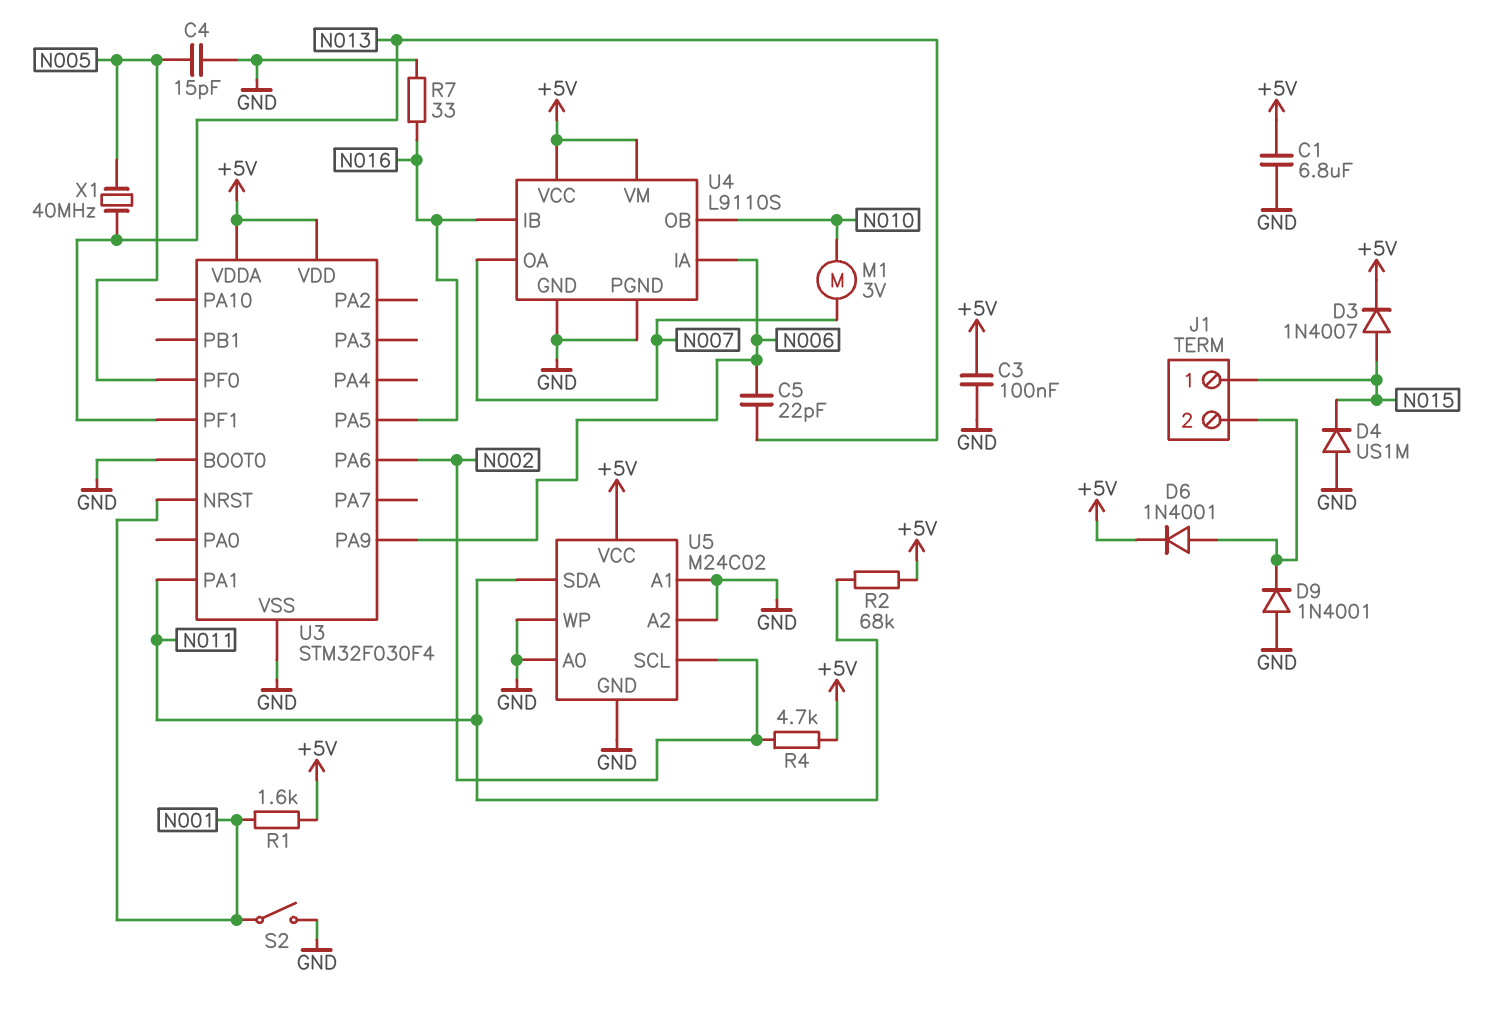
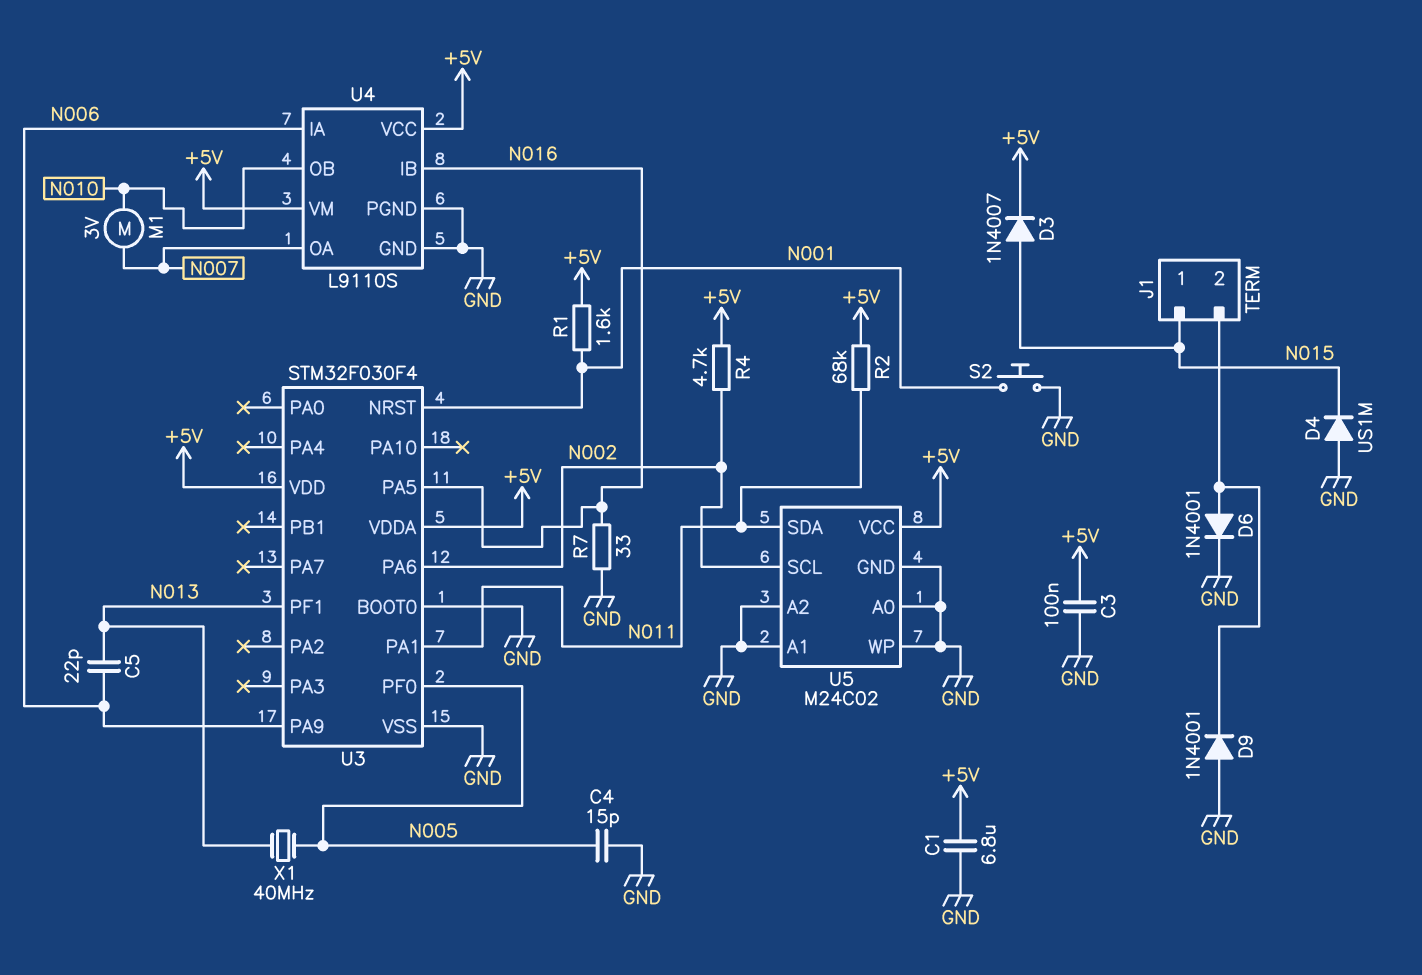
D6: diode 1N4001 (A J1/2, K +5V) -> diode 1N4001 (A J1/2, K GND)
S2: switch (GND, N001) -> button (GND, N001)

